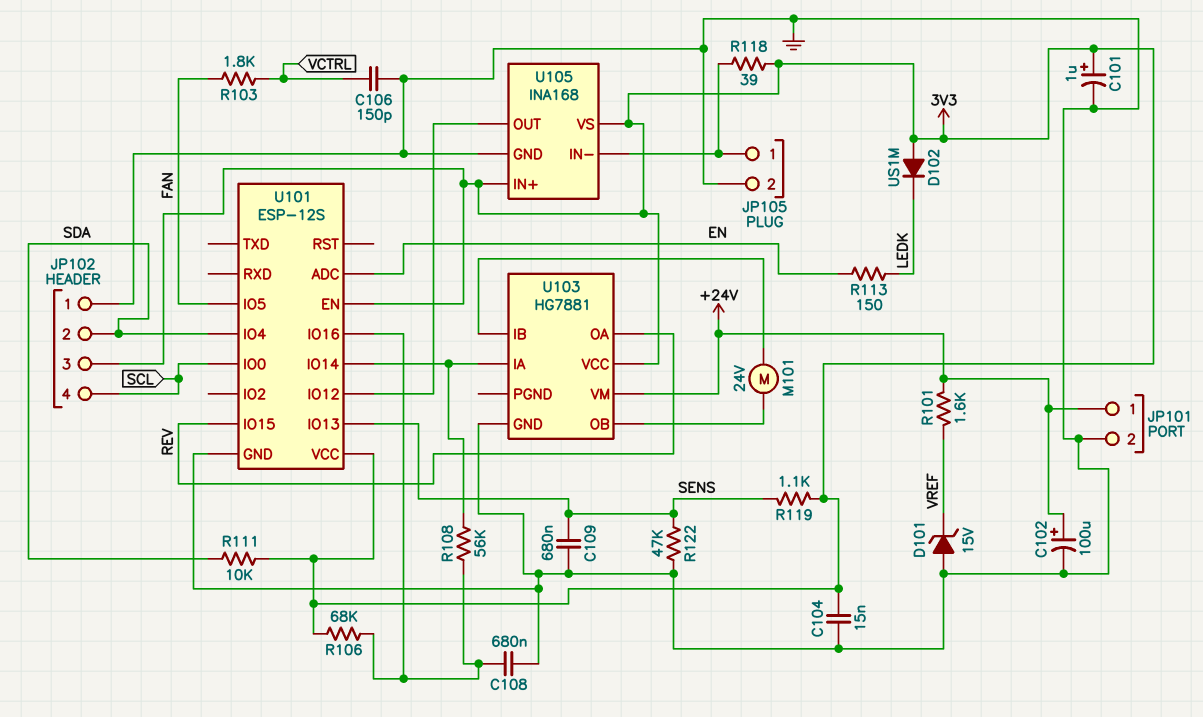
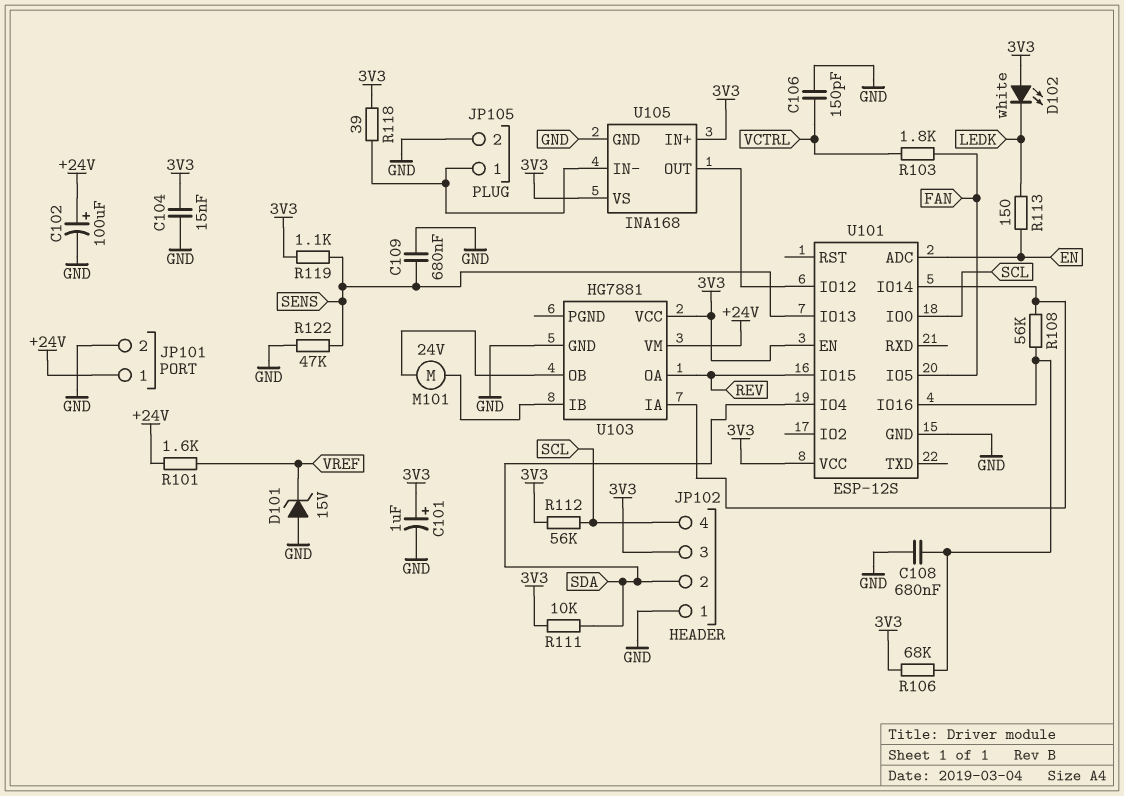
D102: diode US1M (A 3V3, K LEDK) -> LED white (A 3V3, K LEDK)
R112: none -> 56k (3V3, SCL)

